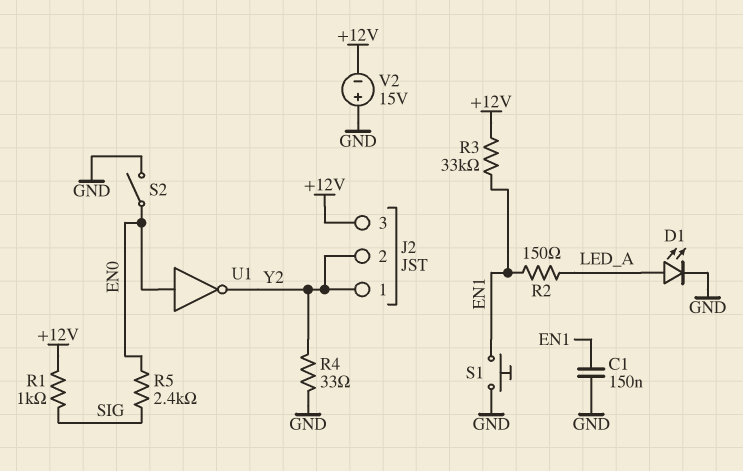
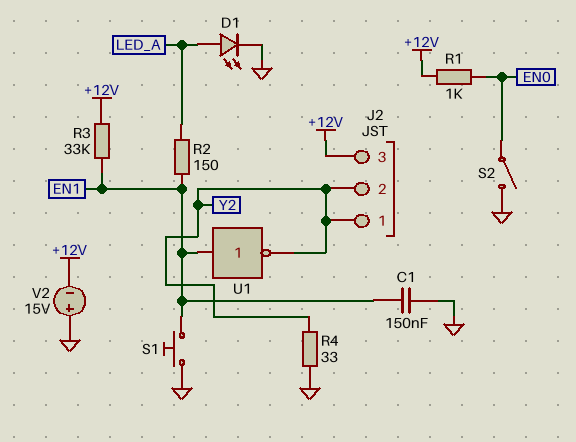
R1: 1k (+12V, SIG) -> 1k (+12V, EN0)
R5: 2.4k (EN0, SIG) -> none
U1: NOT (in EN0, out Y2) -> NOT (in EN1, out Y2)

